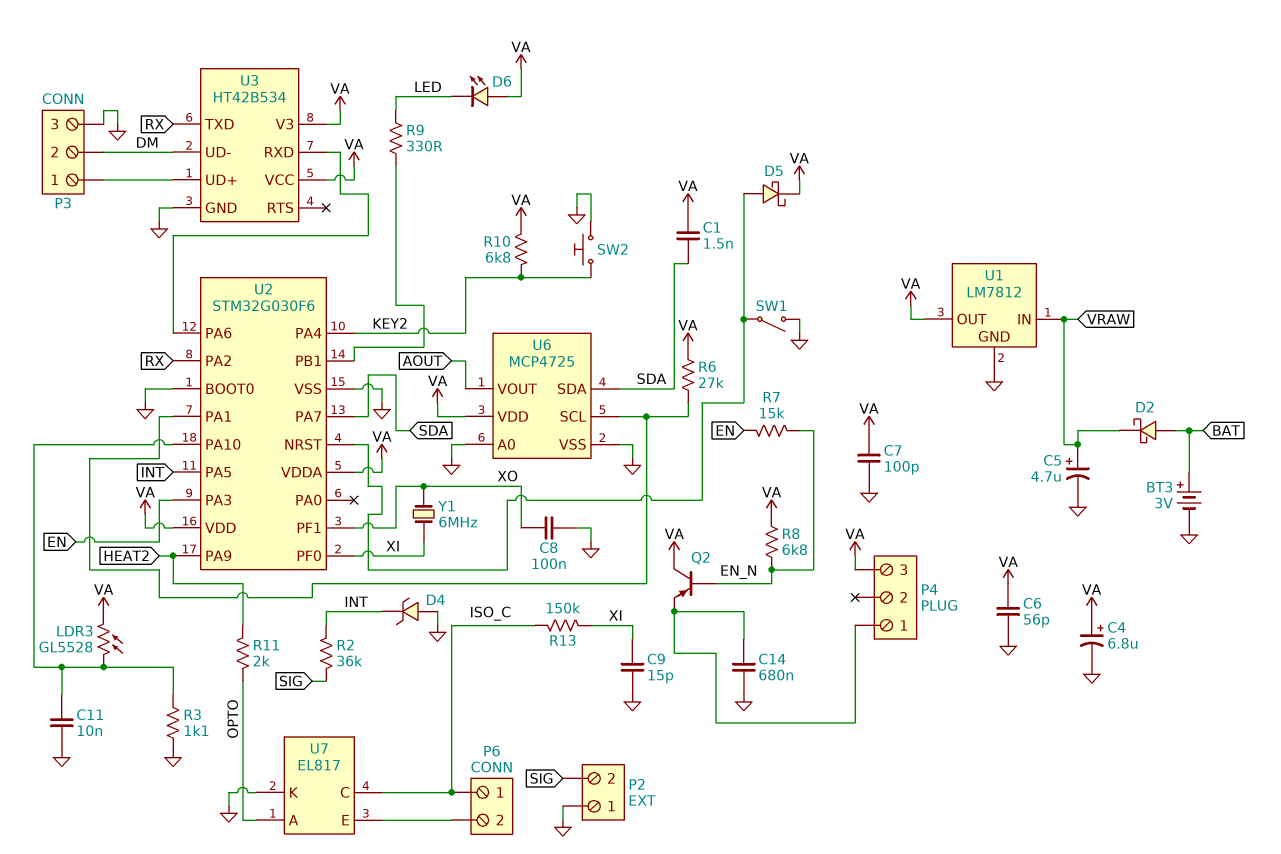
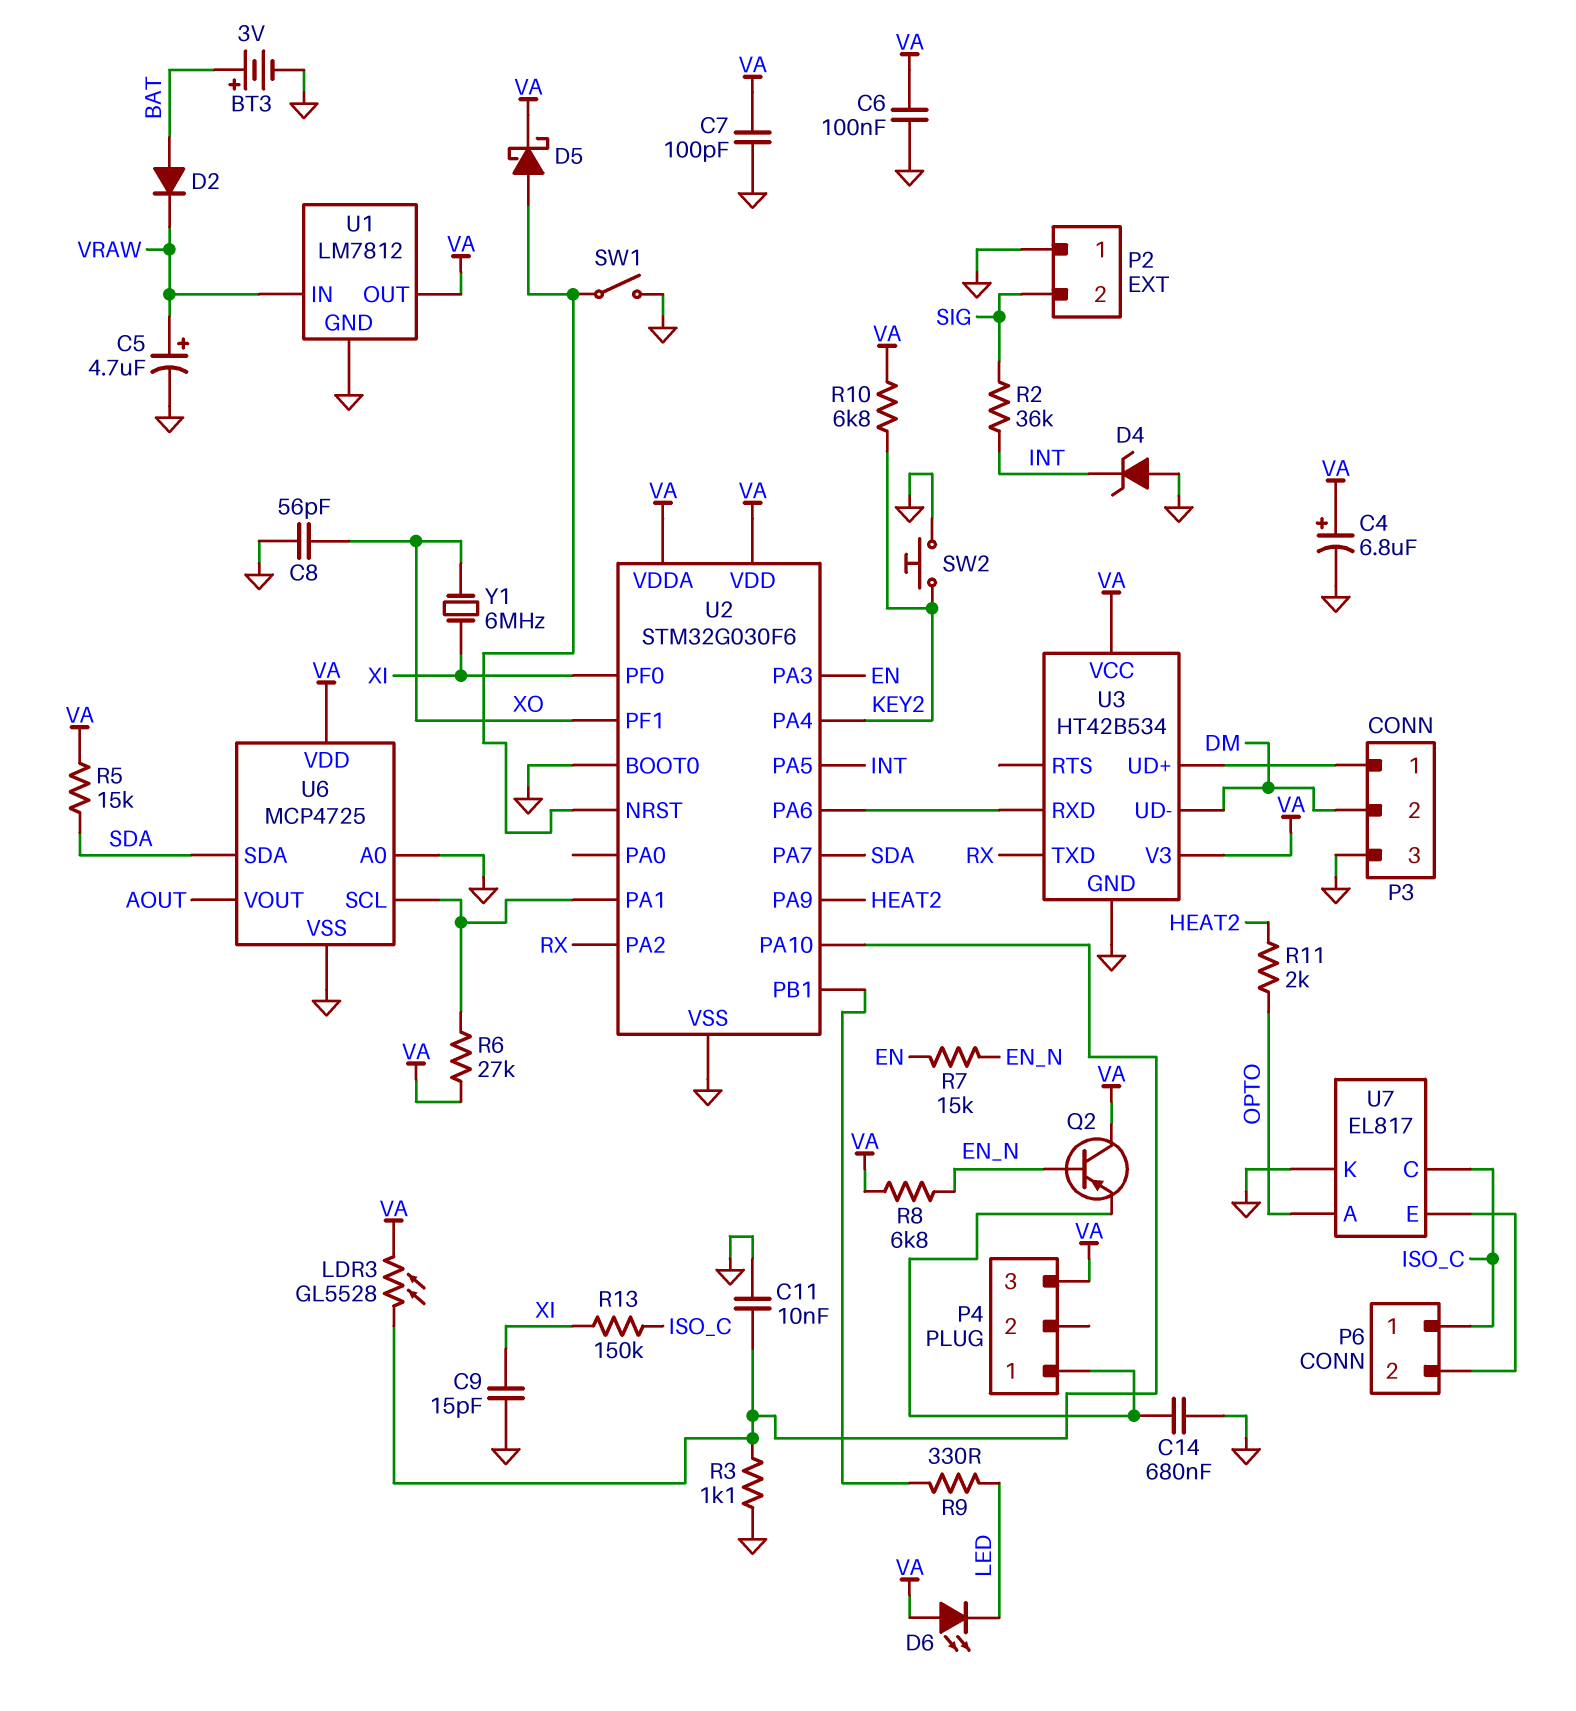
C1: 1.5nF (SDA, VA) -> none
C6: 56pF (GND, VA) -> 100nF (GND, VA)
C8: 100nF (GND, XO) -> 56pF (GND, XO)
D2: schottky (A BAT, K VRAW) -> diode (A BAT, K VRAW)
R5: none -> 15k (SDA, VA)

